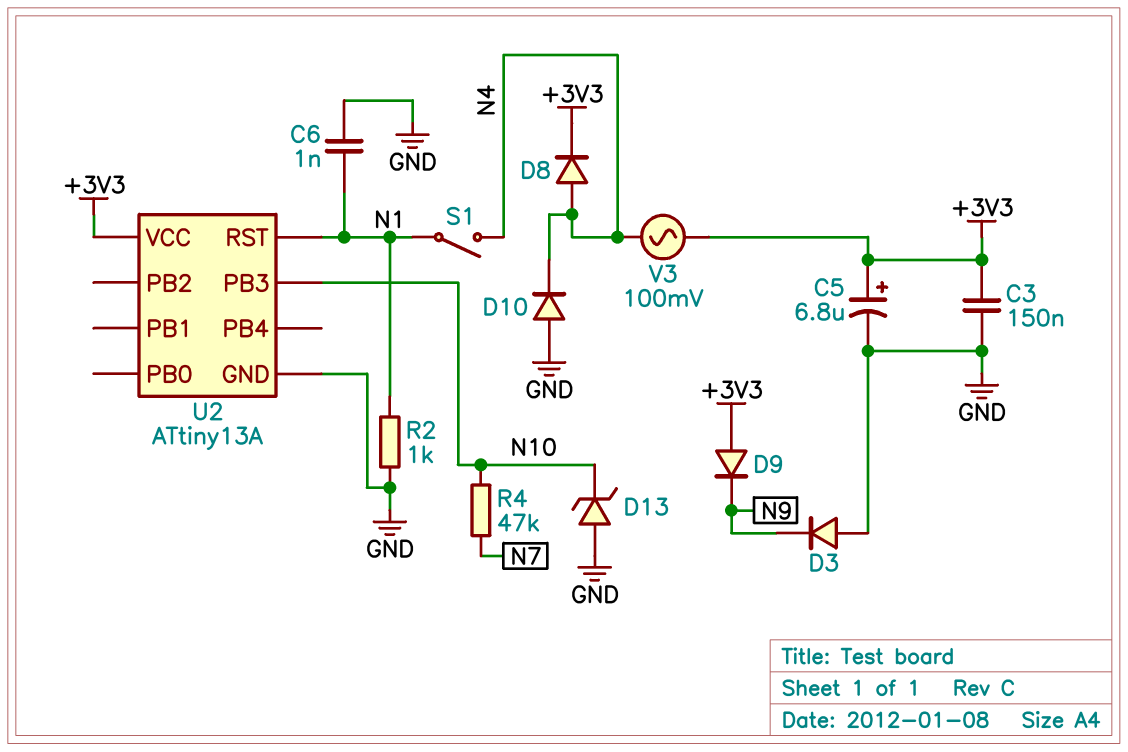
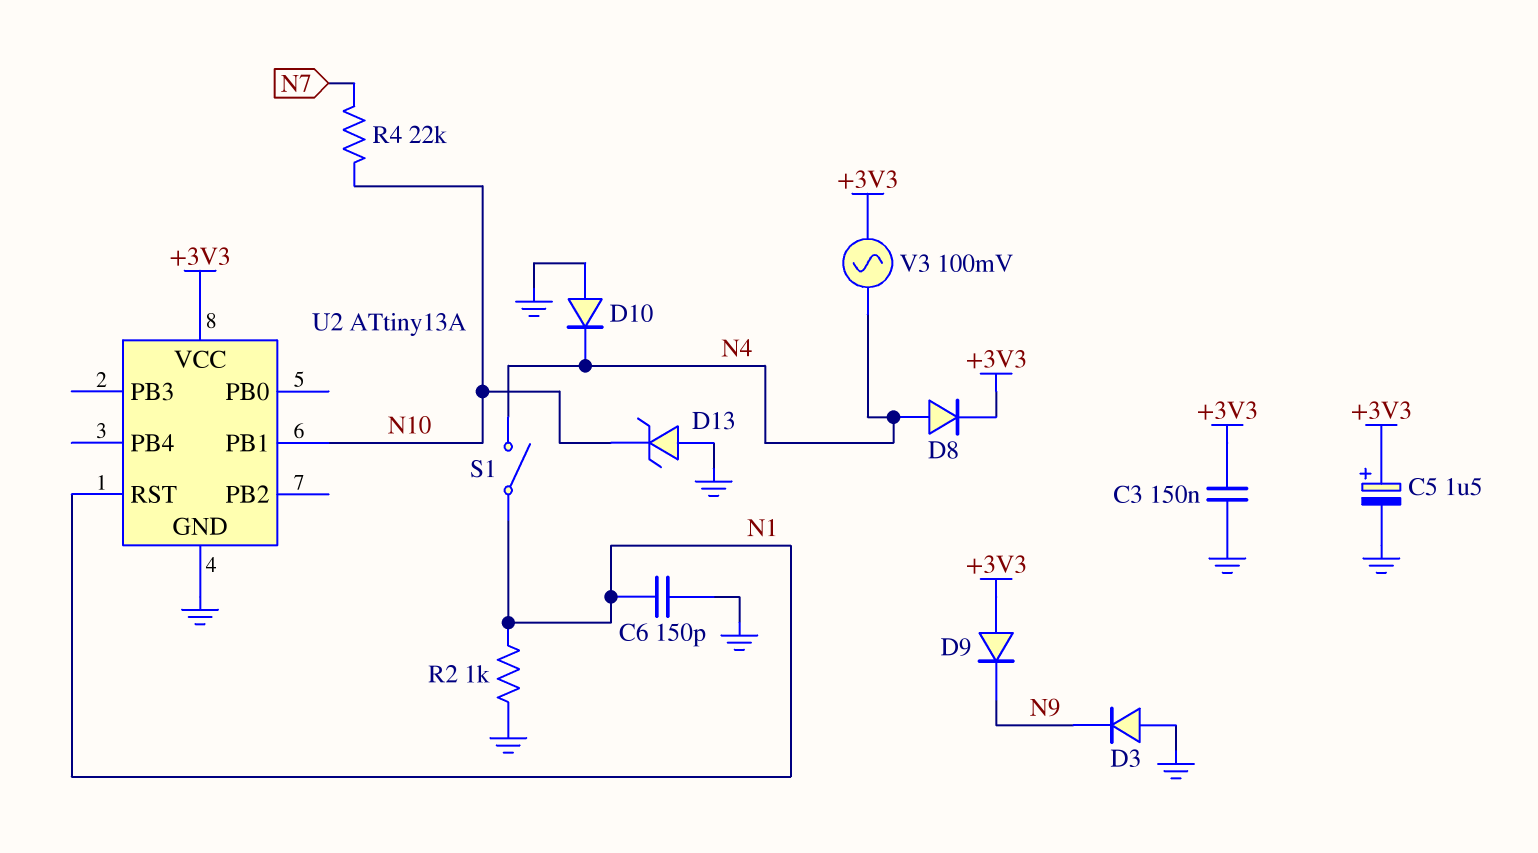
C5: 6.8uF (plus +3V3, minus GND) -> 1.5uF (plus +3V3, minus GND)
C6: 1nF (GND, N1) -> 150pF (GND, N1)
R4: 47k (N7, N10) -> 22k (N7, N10)
U2 pin PB1: none -> N10
U2 pin PB3: N10 -> none

